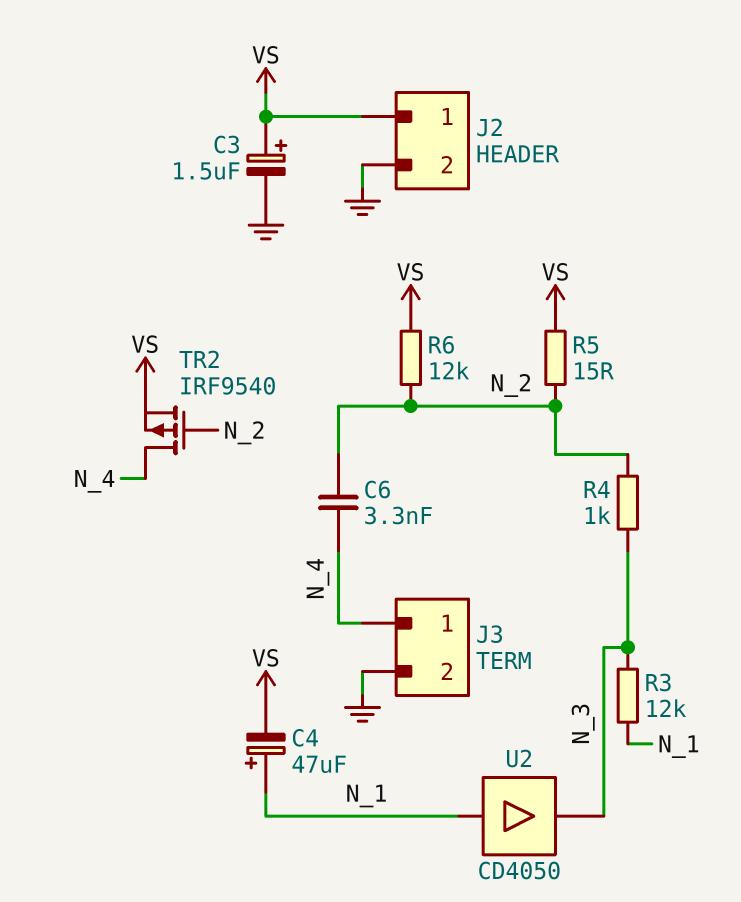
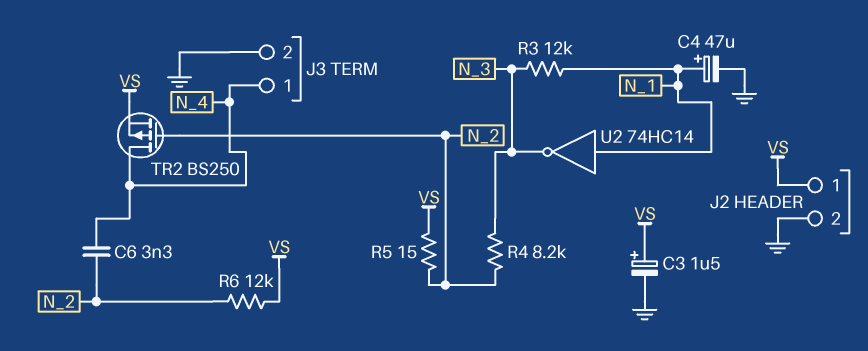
C4: 47uF (plus N_1, minus VS) -> 47uF (plus N_1, minus GND)
R4: 1k (N_2, N_3) -> 8.2k (N_2, N_3)
TR2: PMOS IRF9540 (G N_2, D N_4, S VS) -> PMOS BS250 (G N_2, D N_4, S VS)
U2: buffer CD4050 (in N_1, out N_3) -> NOT 74HC14 (in N_1, out N_3)

